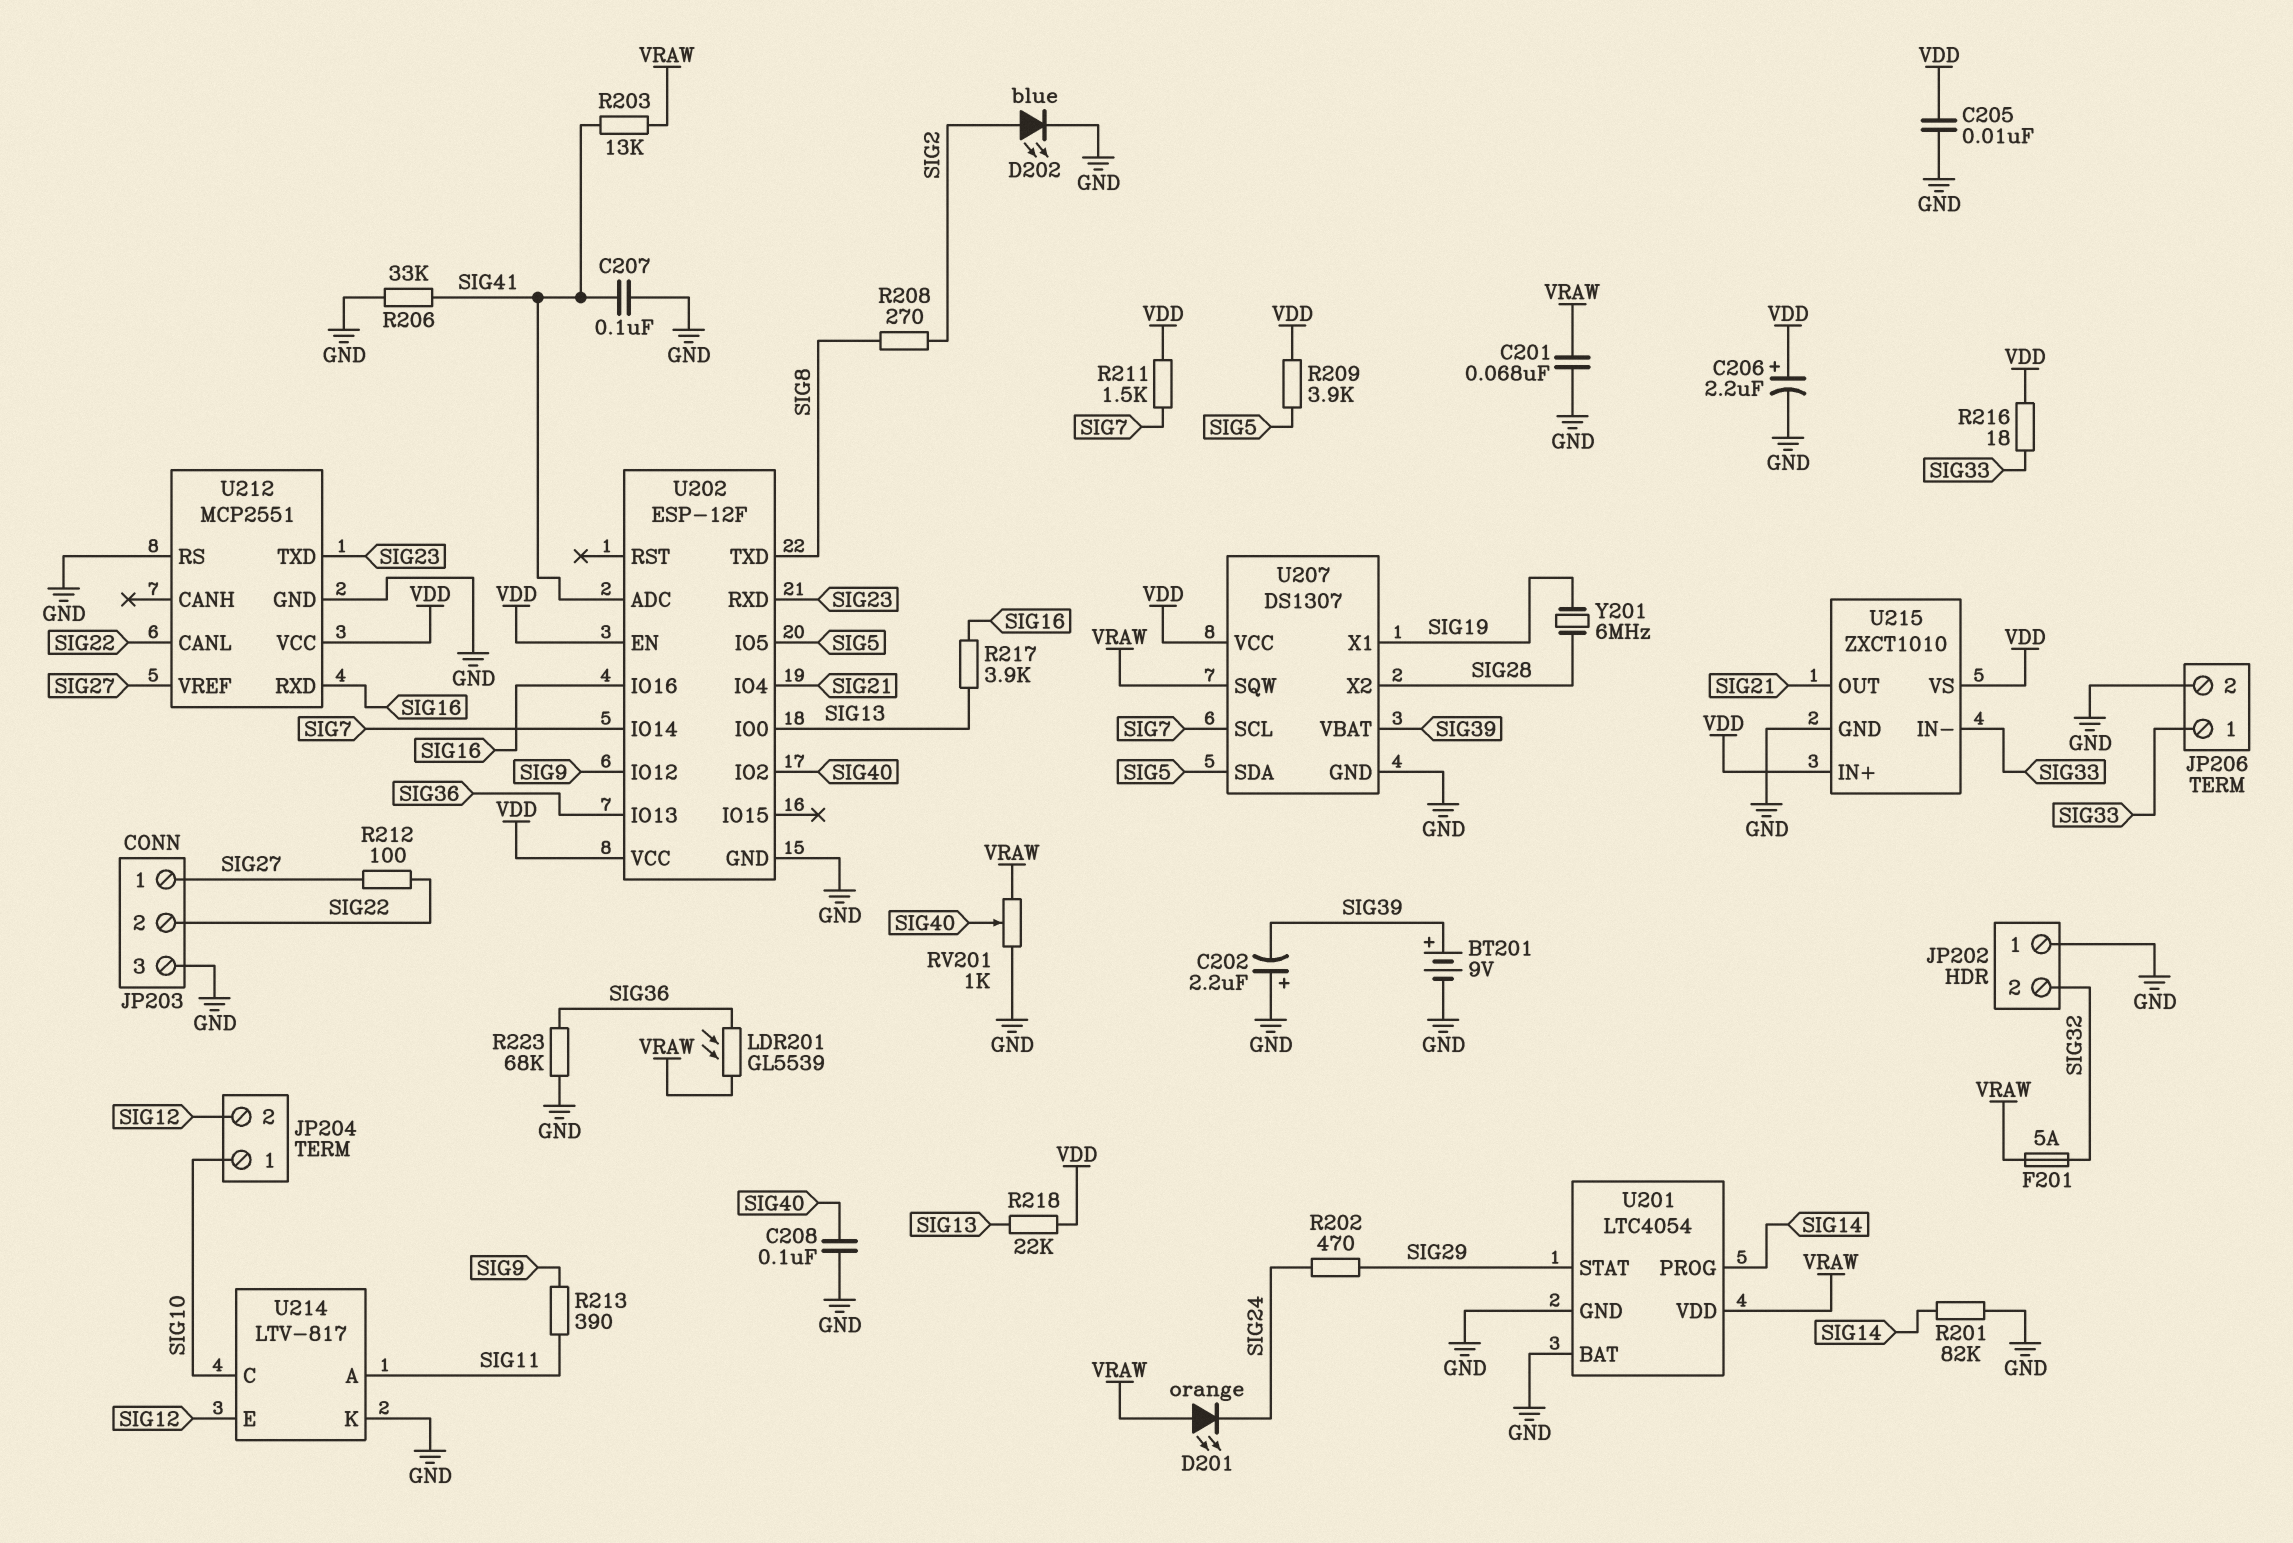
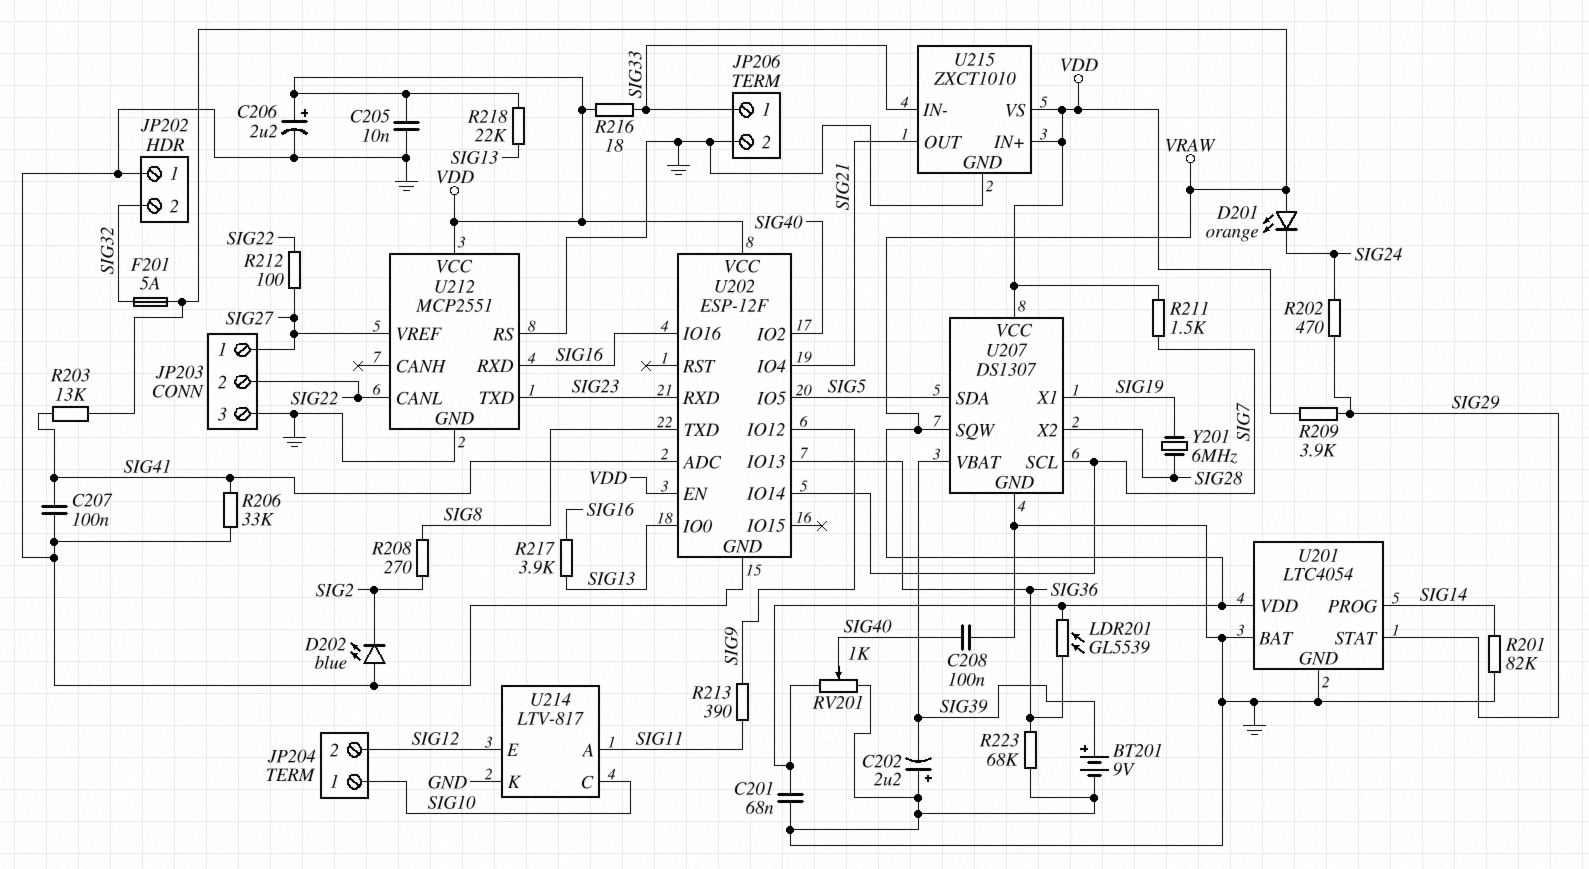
D202: LED blue (A SIG2, K GND) -> LED blue (A GND, K SIG2)
R209: 3.9k (SIG5, VDD) -> 3.9k (SIG29, VDD)

